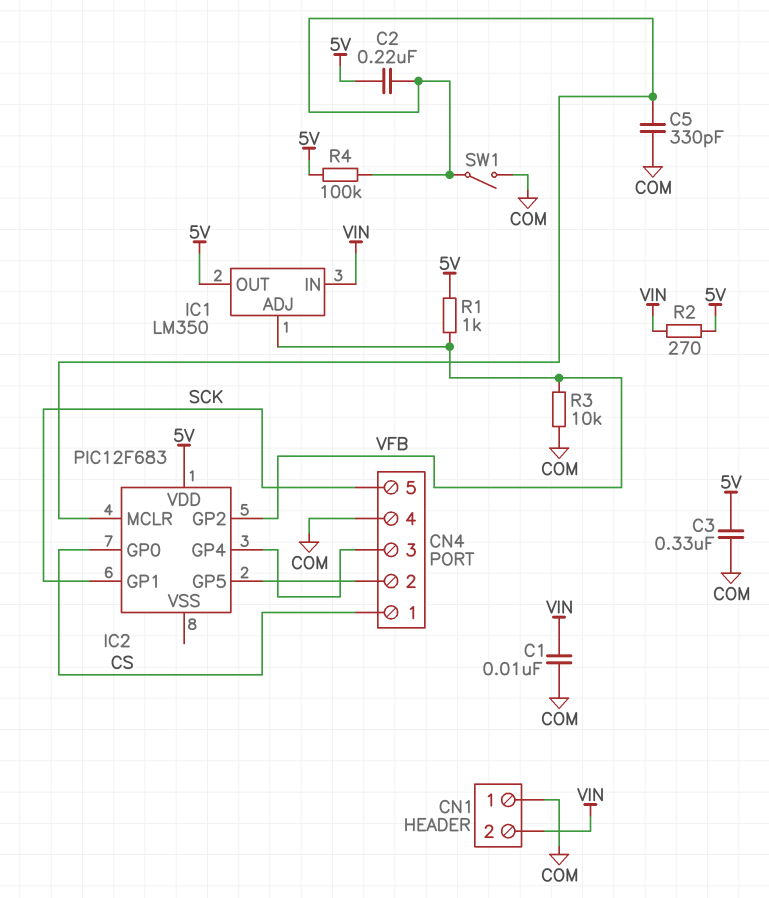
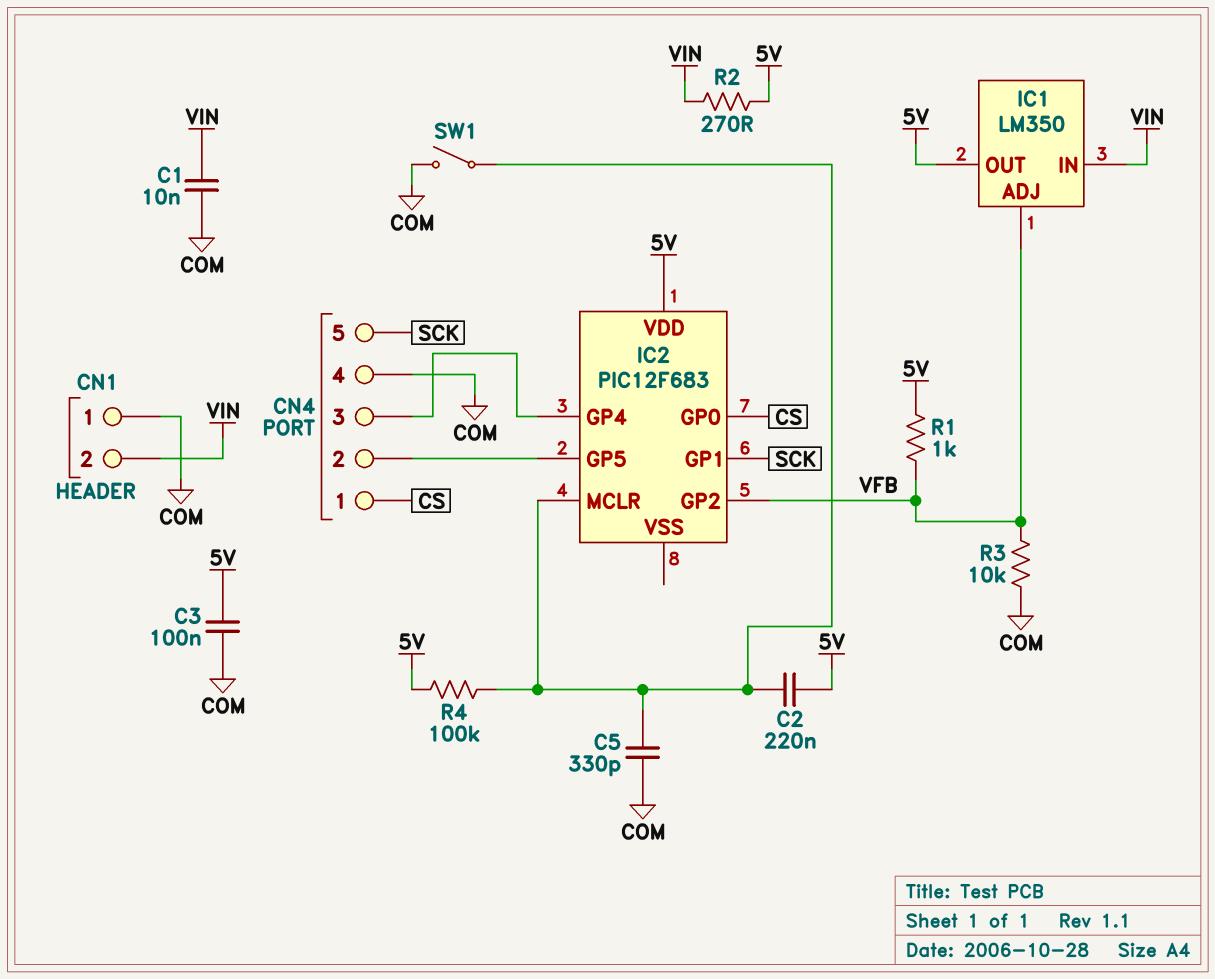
C3: 330nF (5V, COM) -> 100nF (5V, COM)

